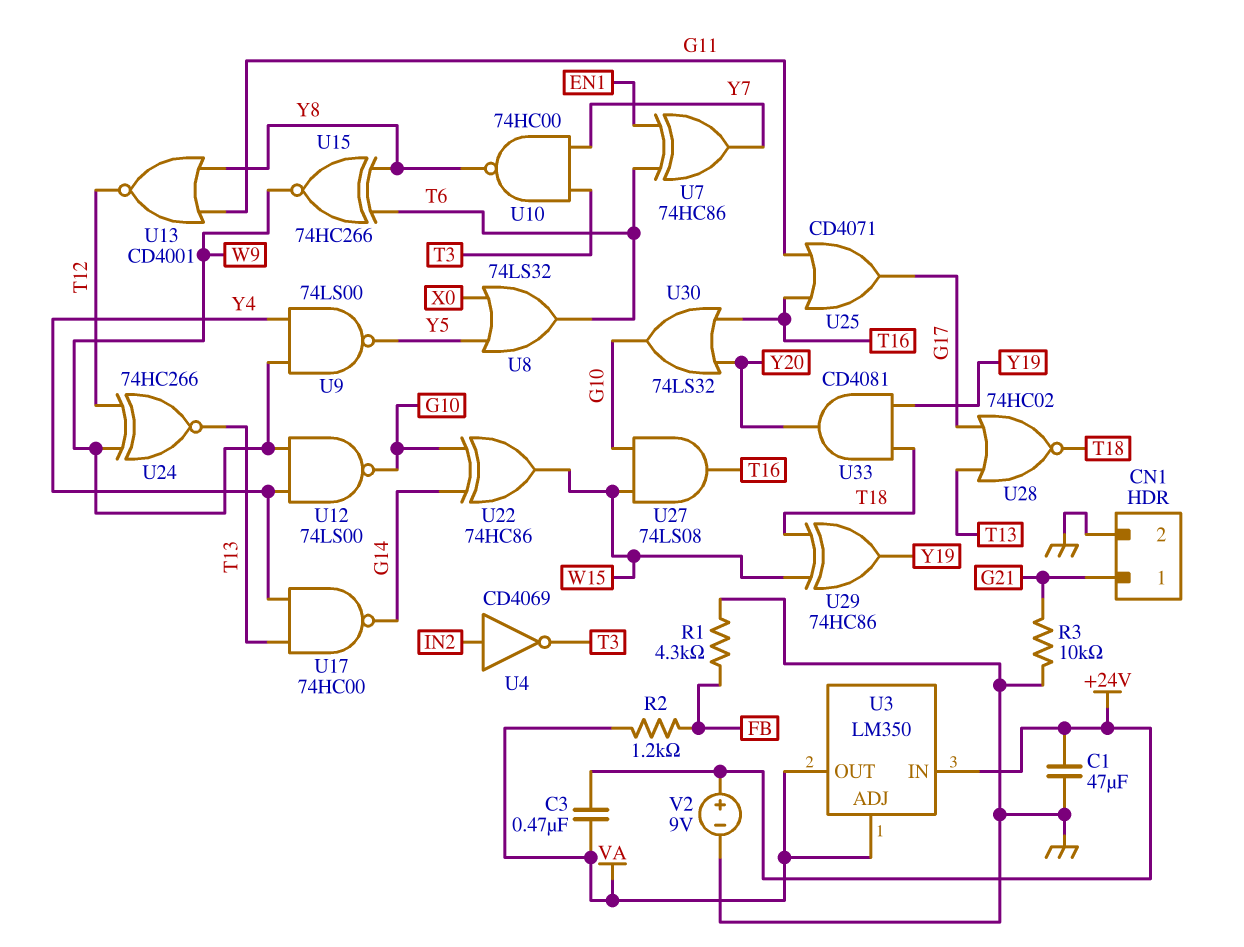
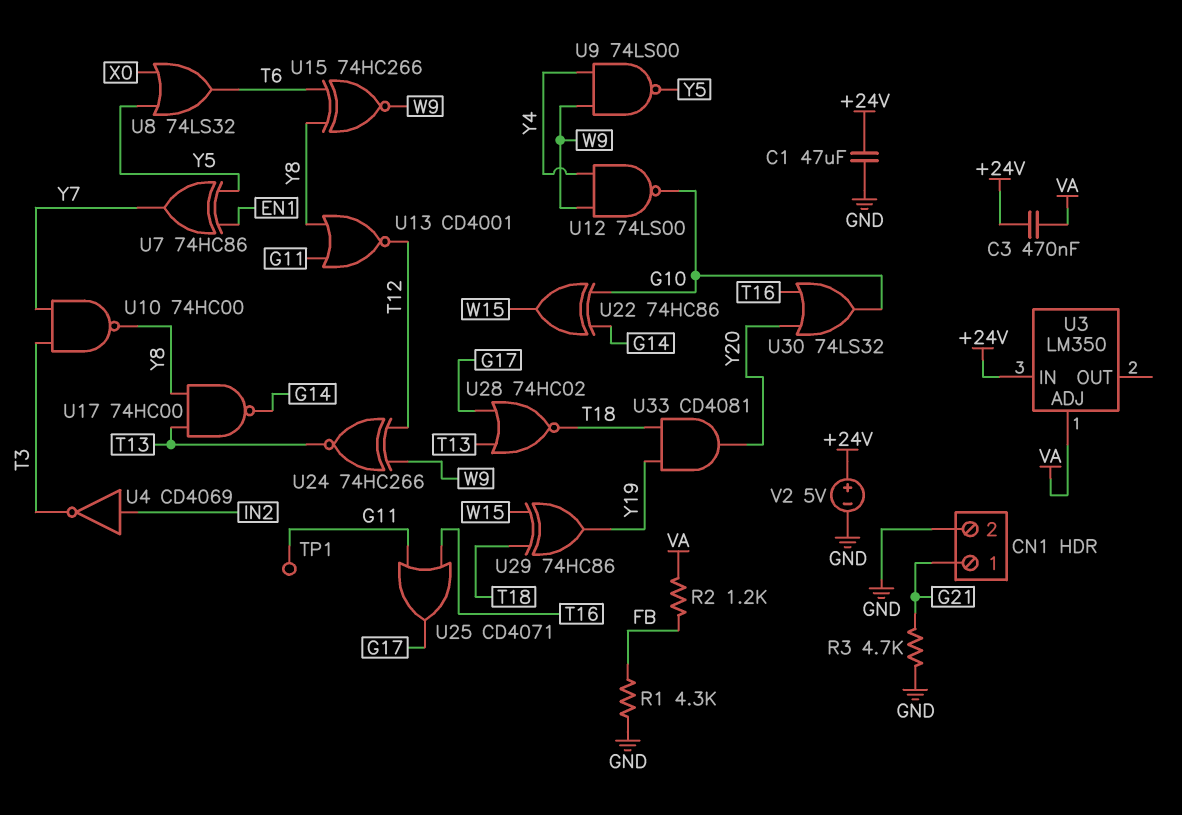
R3: 10k (G21, GND) -> 4.7k (G21, GND)
TP1: none -> test point (G11)
U3 pin OUT: VA -> none
U7: XOR 74HC86 (in EN1, in T6, out Y7) -> XOR 74HC86 (in EN1, in Y5, out Y7)
U17: NAND 74HC00 (in T13, in Y4, out G14) -> NAND 74HC00 (in T13, in Y8, out G14)
U27: AND 74LS08 (in G10, in W15, out T16) -> none
V2: 9V (plus +24V, minus GND) -> 5V (plus +24V, minus GND)

